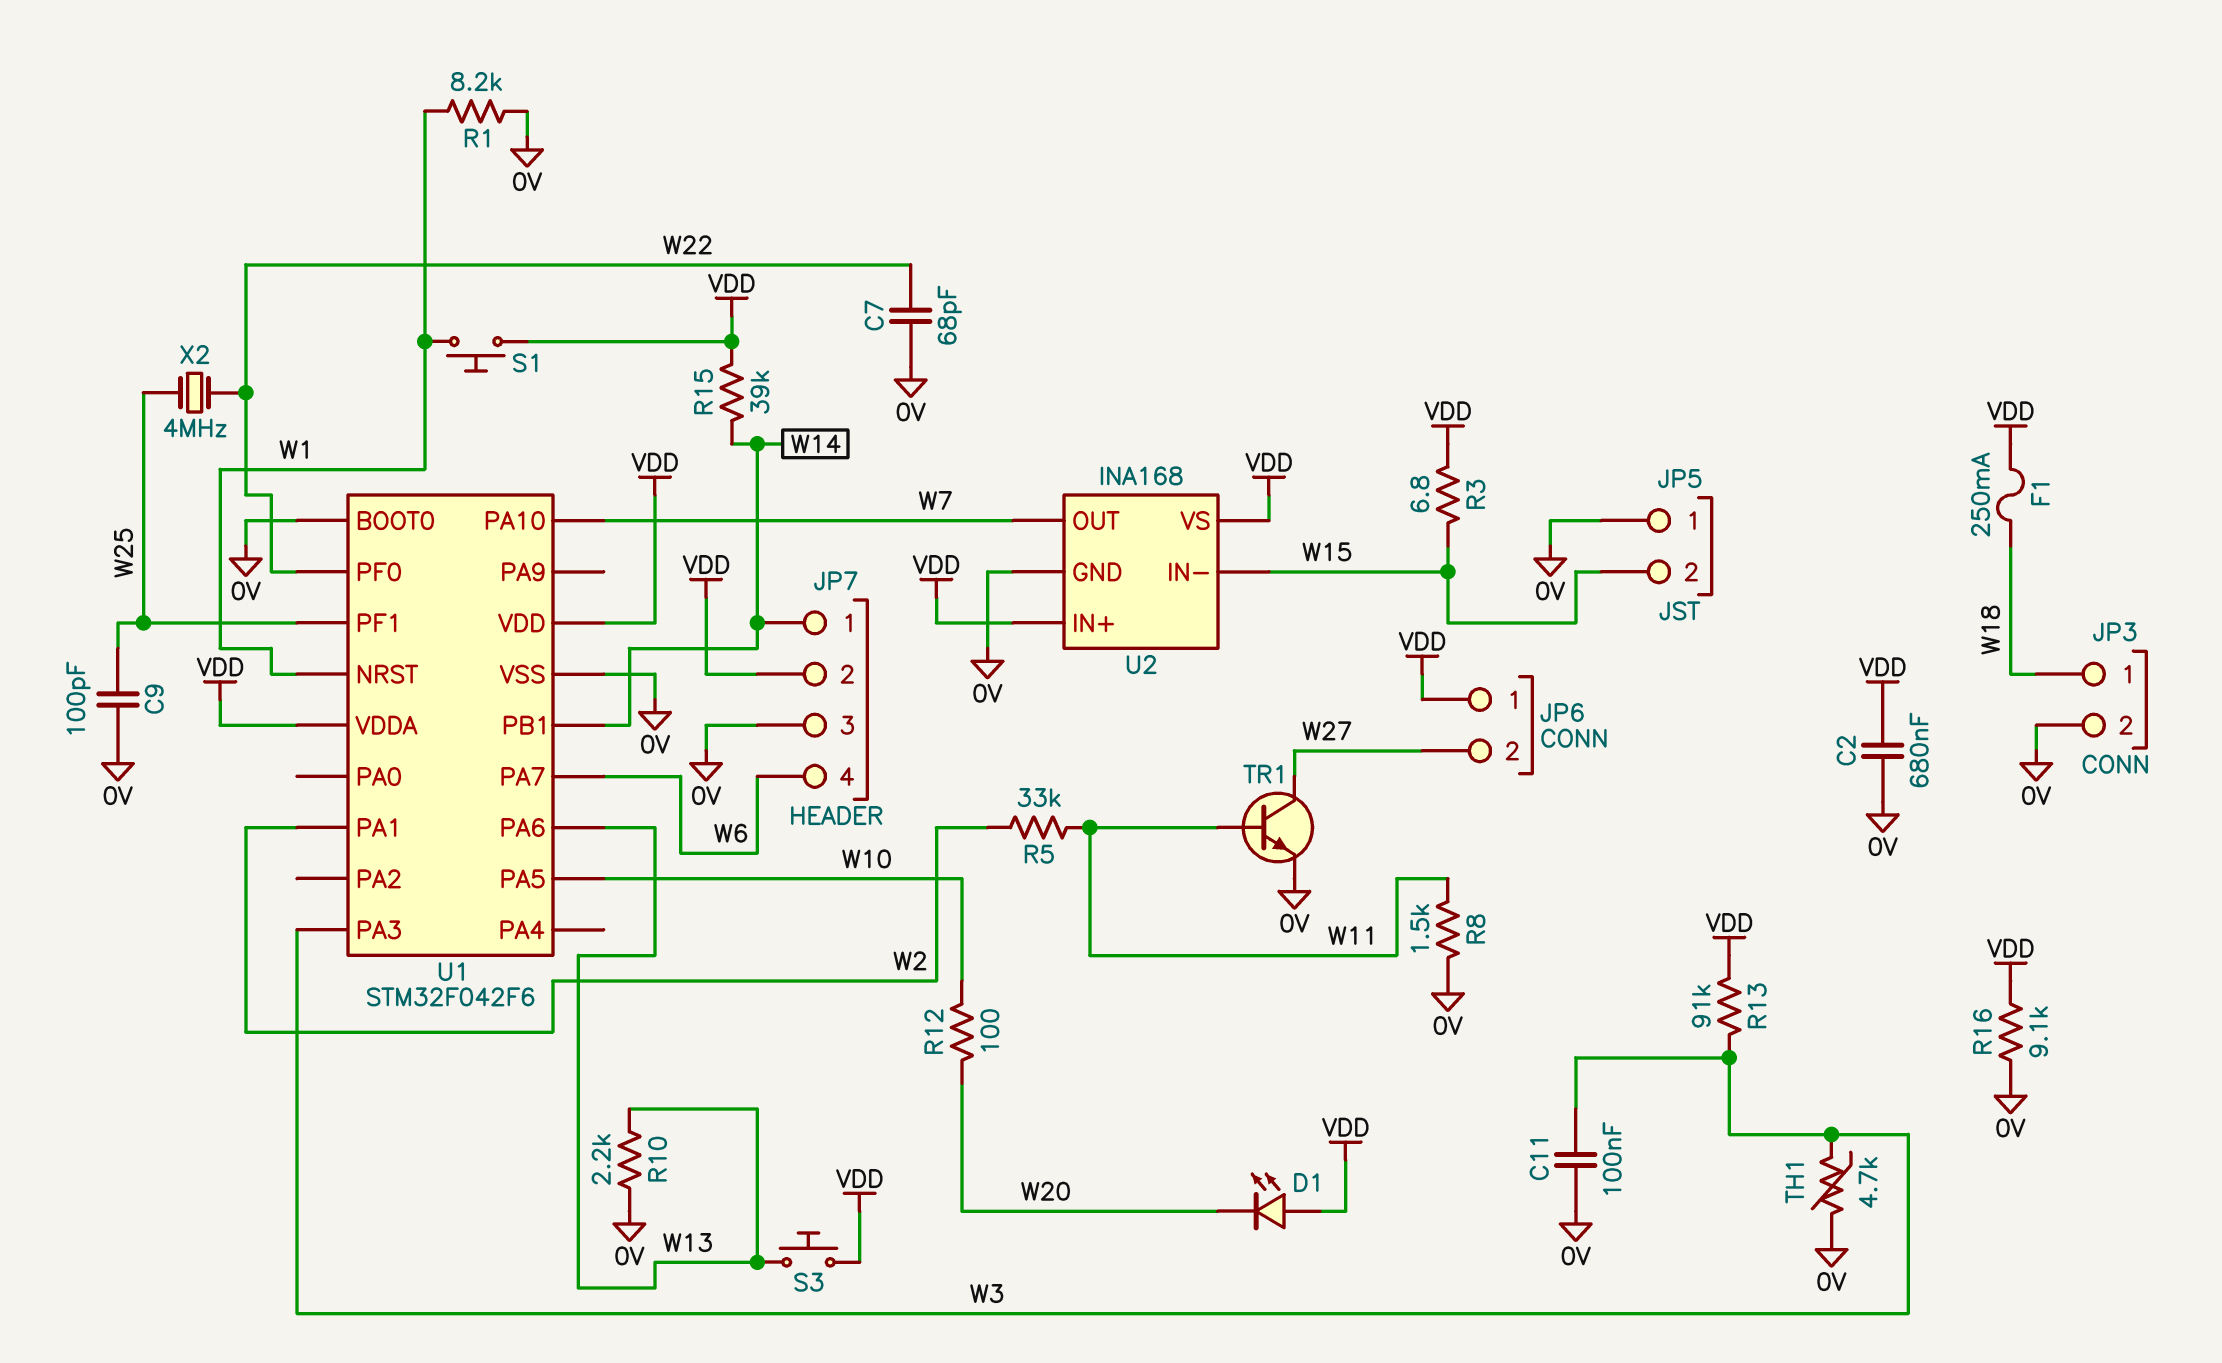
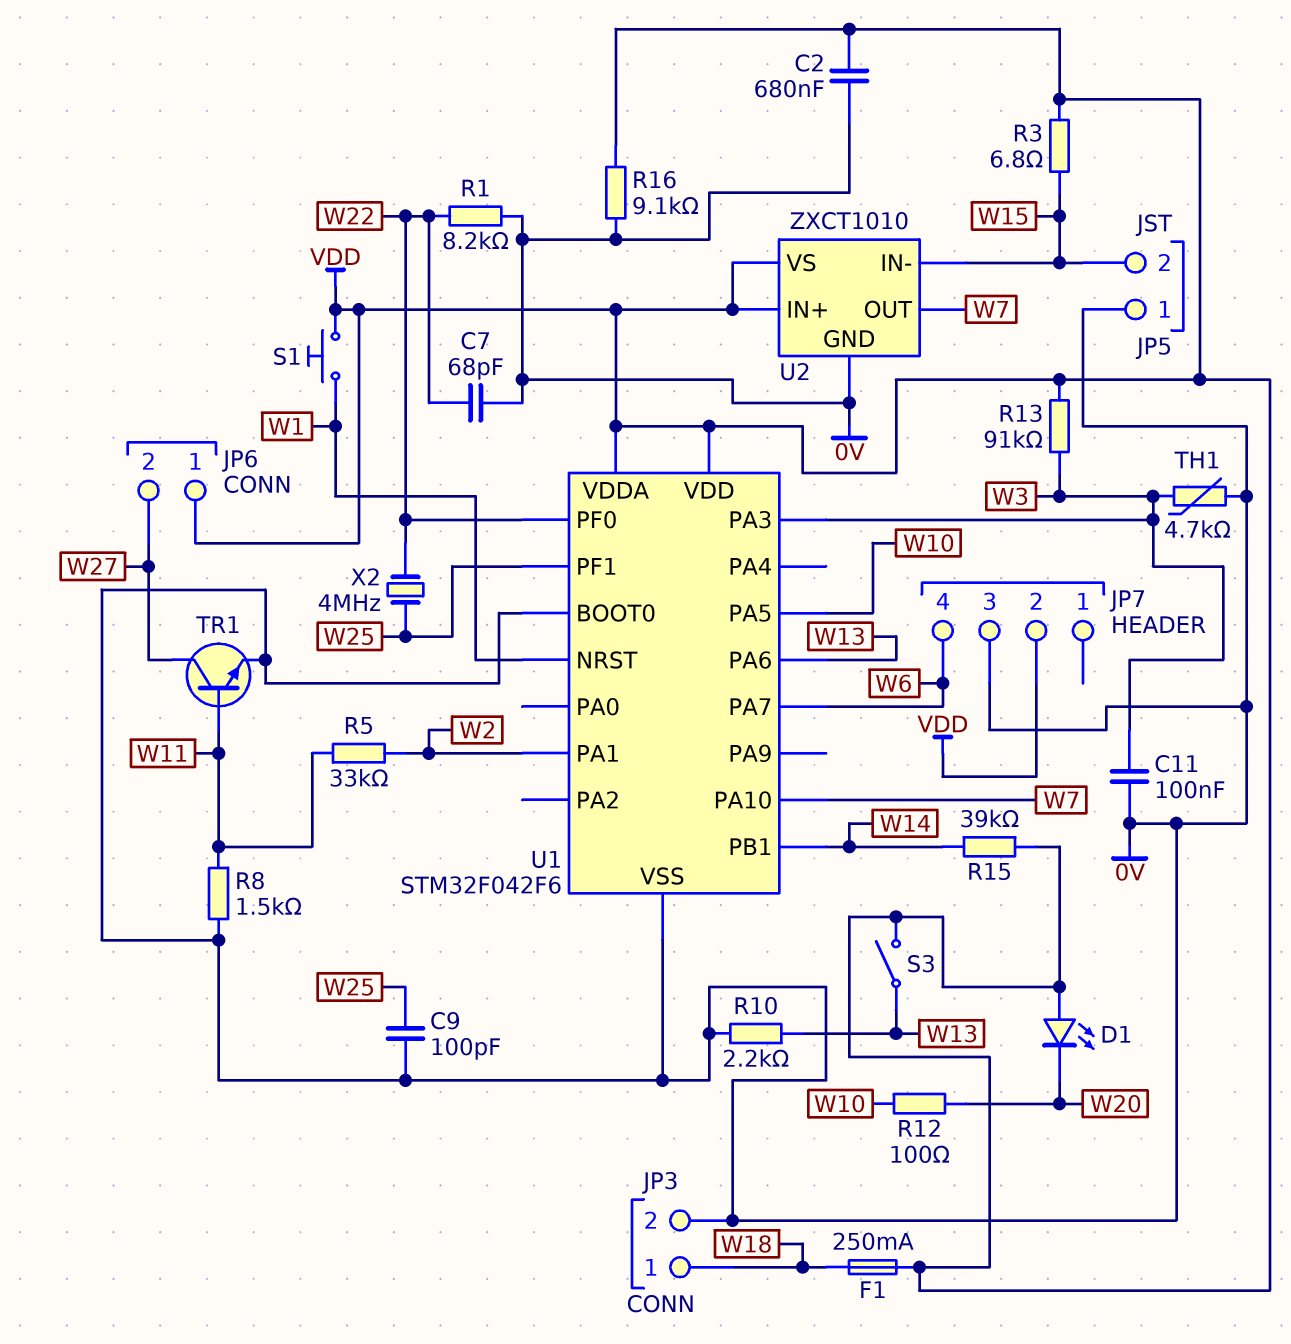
JP7 pin 1: W14 -> none
R1: 8.2k (0V, W1) -> 8.2k (0V, W22)
S3: button (VDD, W13) -> switch (VDD, W13)
U2: INA168 -> ZXCT1010

